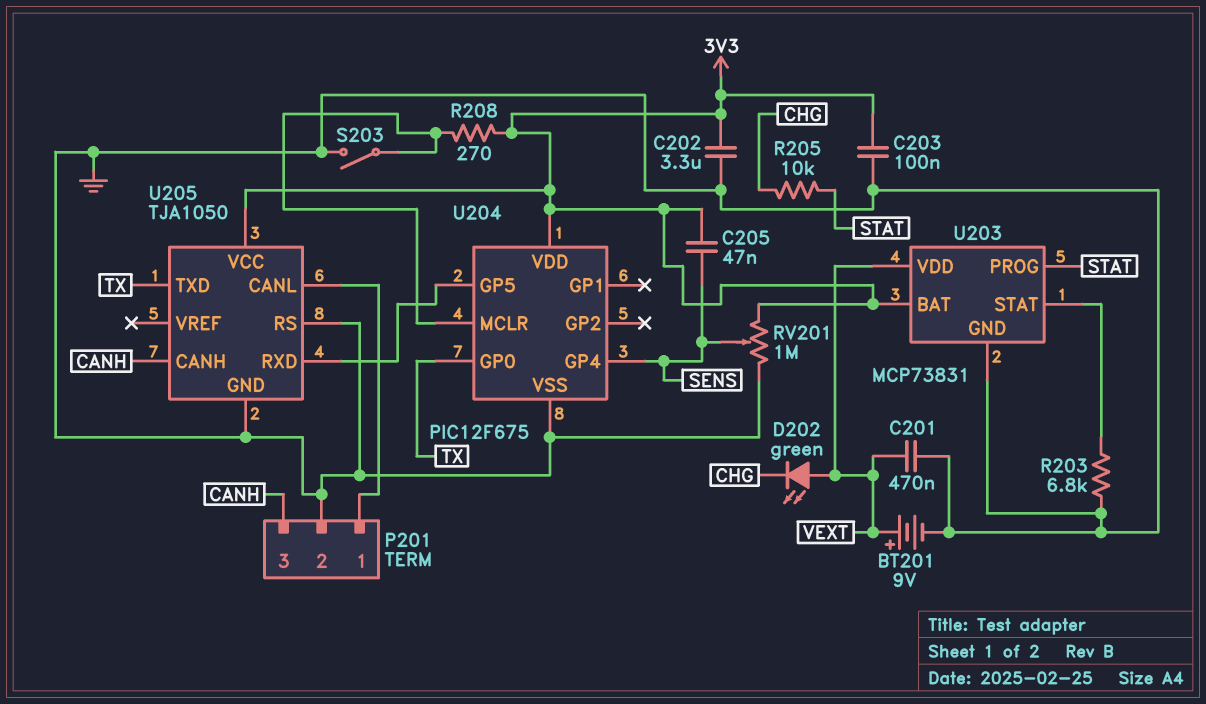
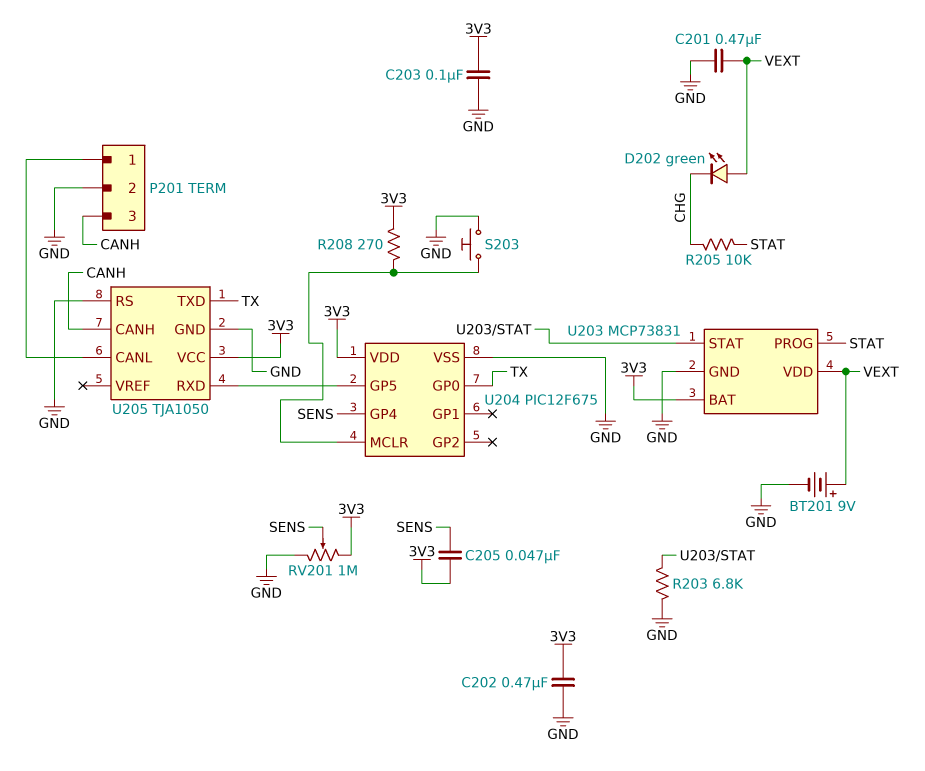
C202: 3.3uF (3V3, GND) -> 470nF (3V3, GND)
S203: switch (GND, U204/MCLR) -> button (GND, U204/MCLR)

